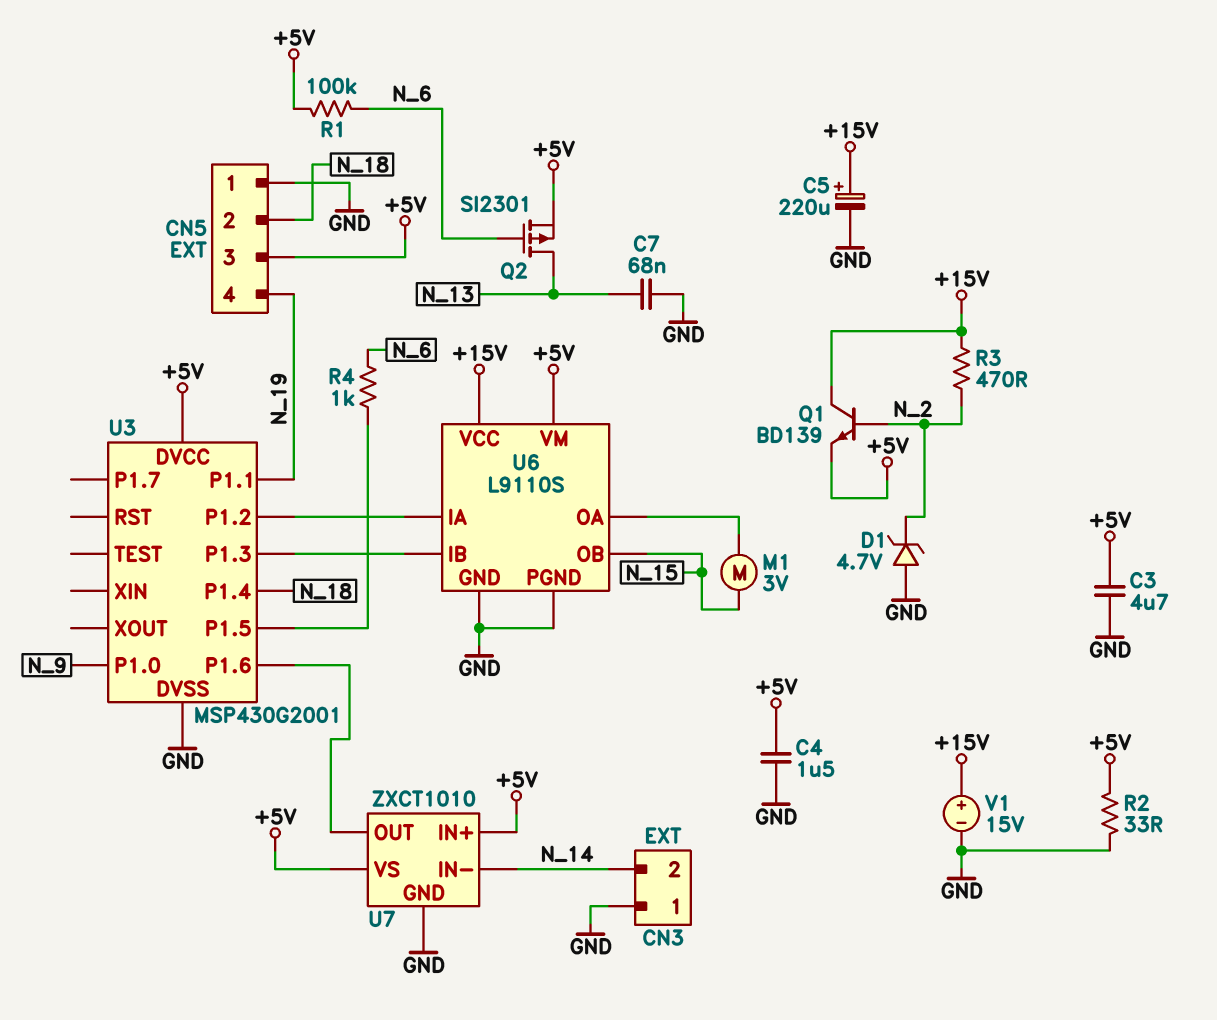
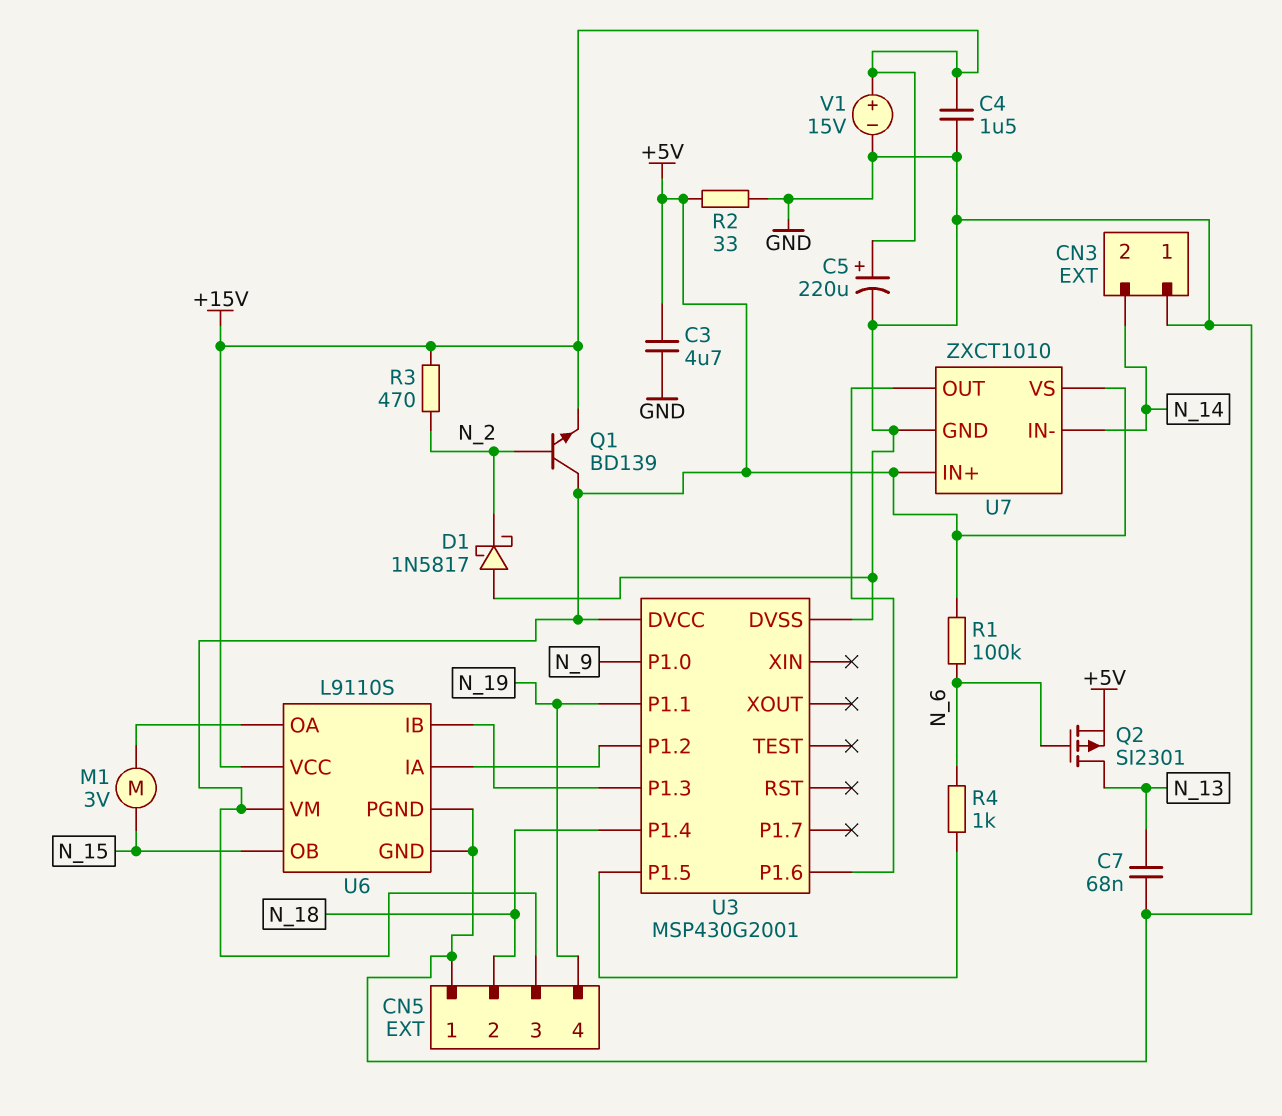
C4: 1.5uF (+5V, GND) -> 1.5uF (+15V, GND)
D1: zener 4.7V (A GND, K N_2) -> schottky 1N5817 (A GND, K N_2)
Q1: NPN BD139 (B N_2, C +15V, E +5V) -> NPN BD139 (B N_2, C +5V, E +15V)

